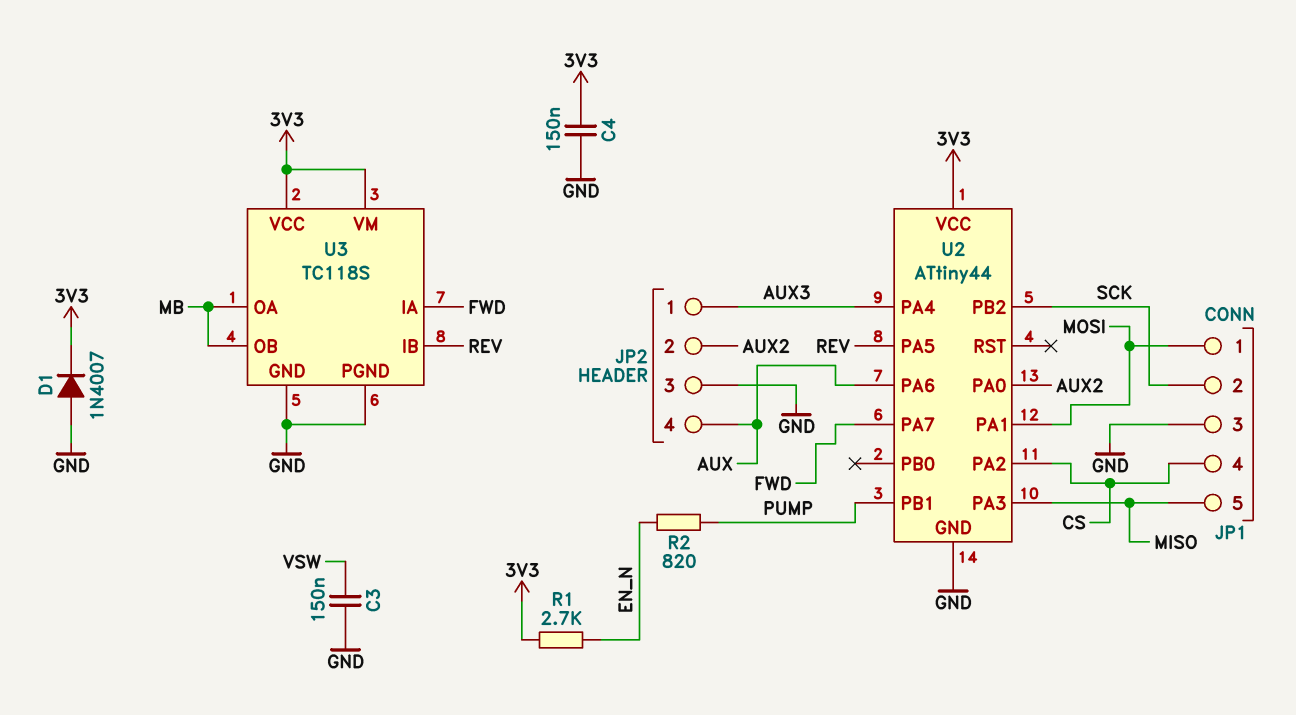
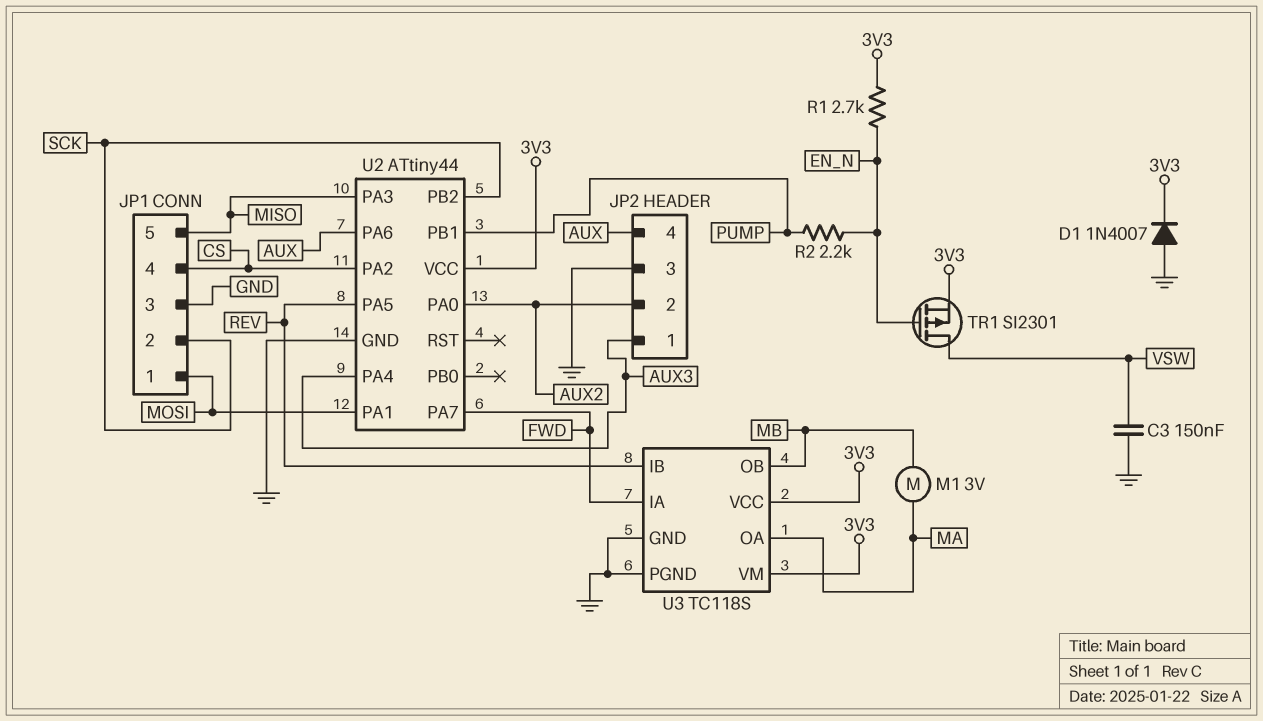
C4: 150nF (3V3, GND) -> none
M1: none -> motor 3V (MA, MB)
R2: 820 (EN_N, PUMP) -> 2.2k (EN_N, PUMP)
TR1: none -> PMOS SI2301 (G EN_N, D VSW, S 3V3)
U3 pin OA: MB -> MA

